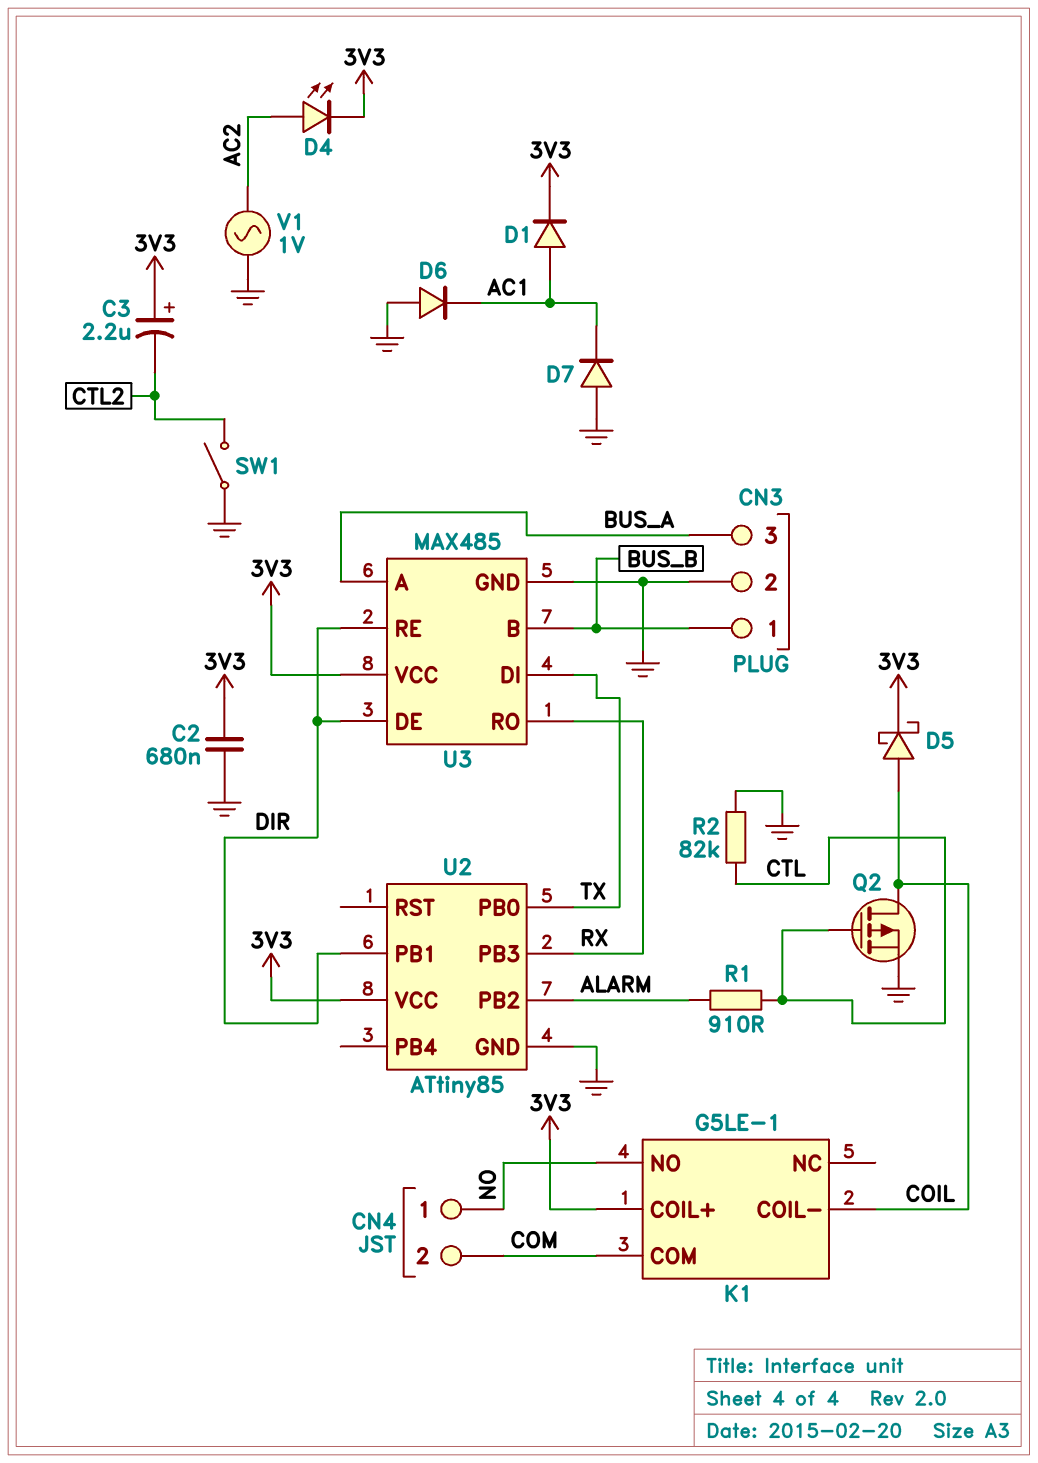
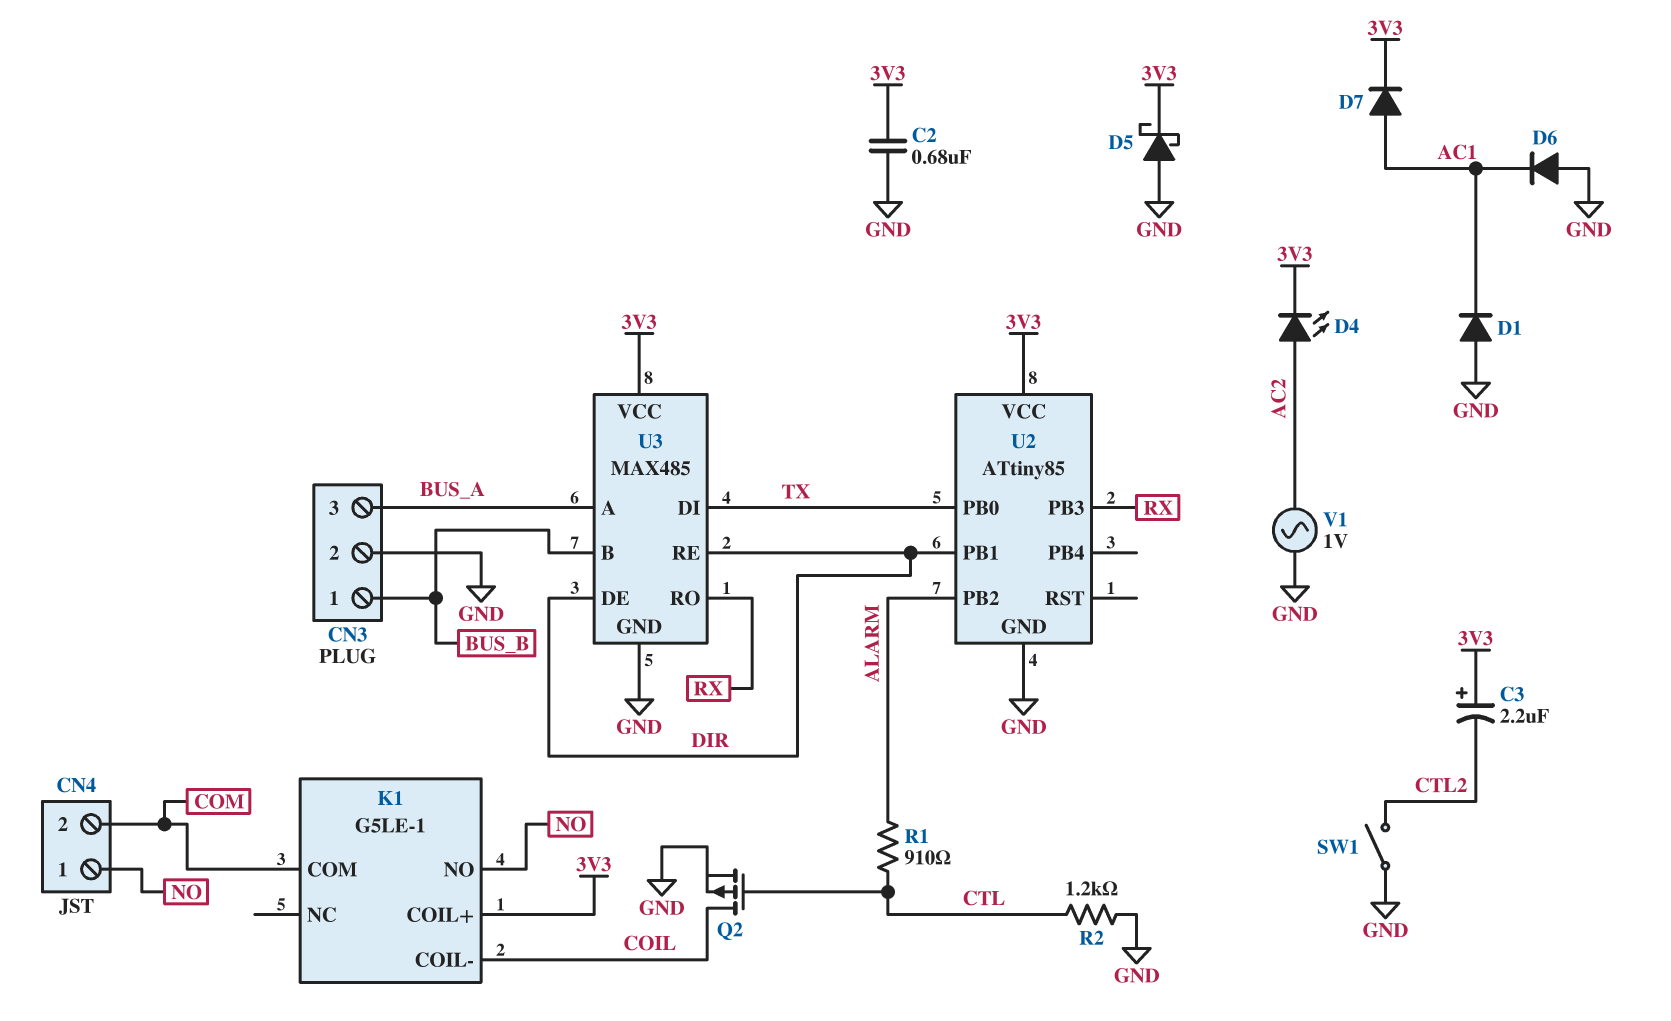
D1: diode (A AC1, K 3V3) -> diode (A GND, K AC1)
D5: schottky (A COIL, K 3V3) -> schottky (A GND, K 3V3)
D7: diode (A GND, K AC1) -> diode (A AC1, K 3V3)
R2: 82k (CTL, GND) -> 1.2k (CTL, GND)

